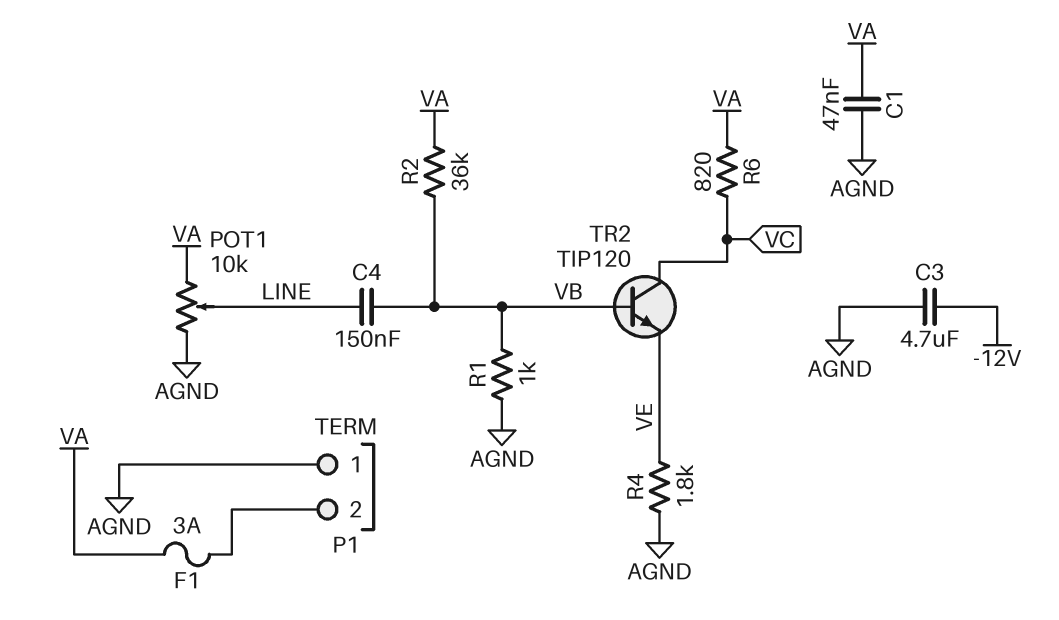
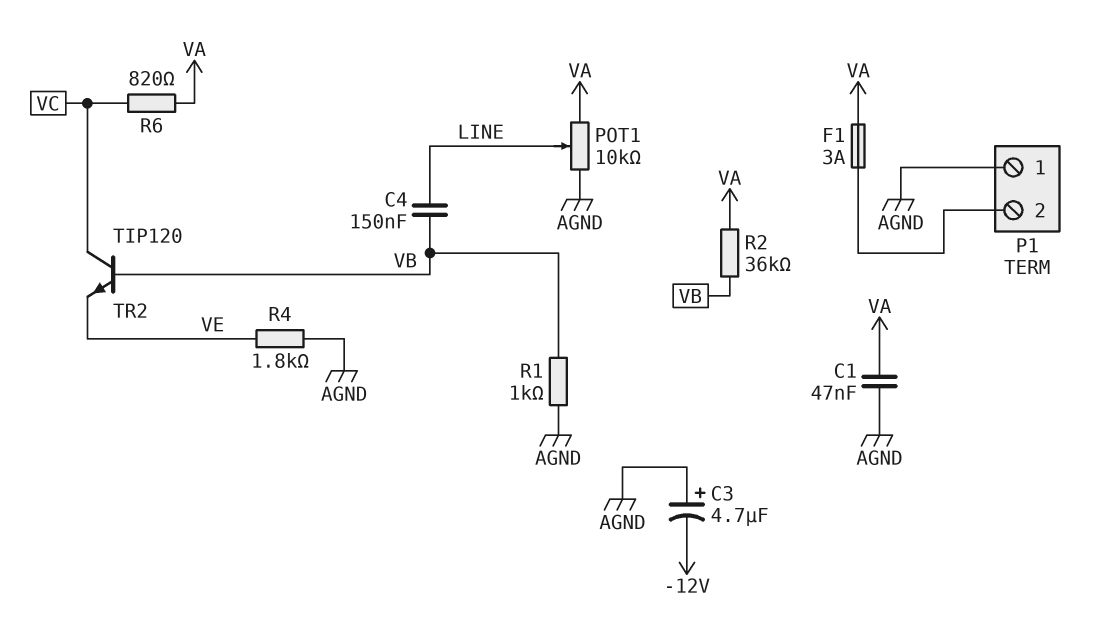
C3: 4.7uF (-12V, AGND) -> 4.7uF (plus AGND, minus -12V)

